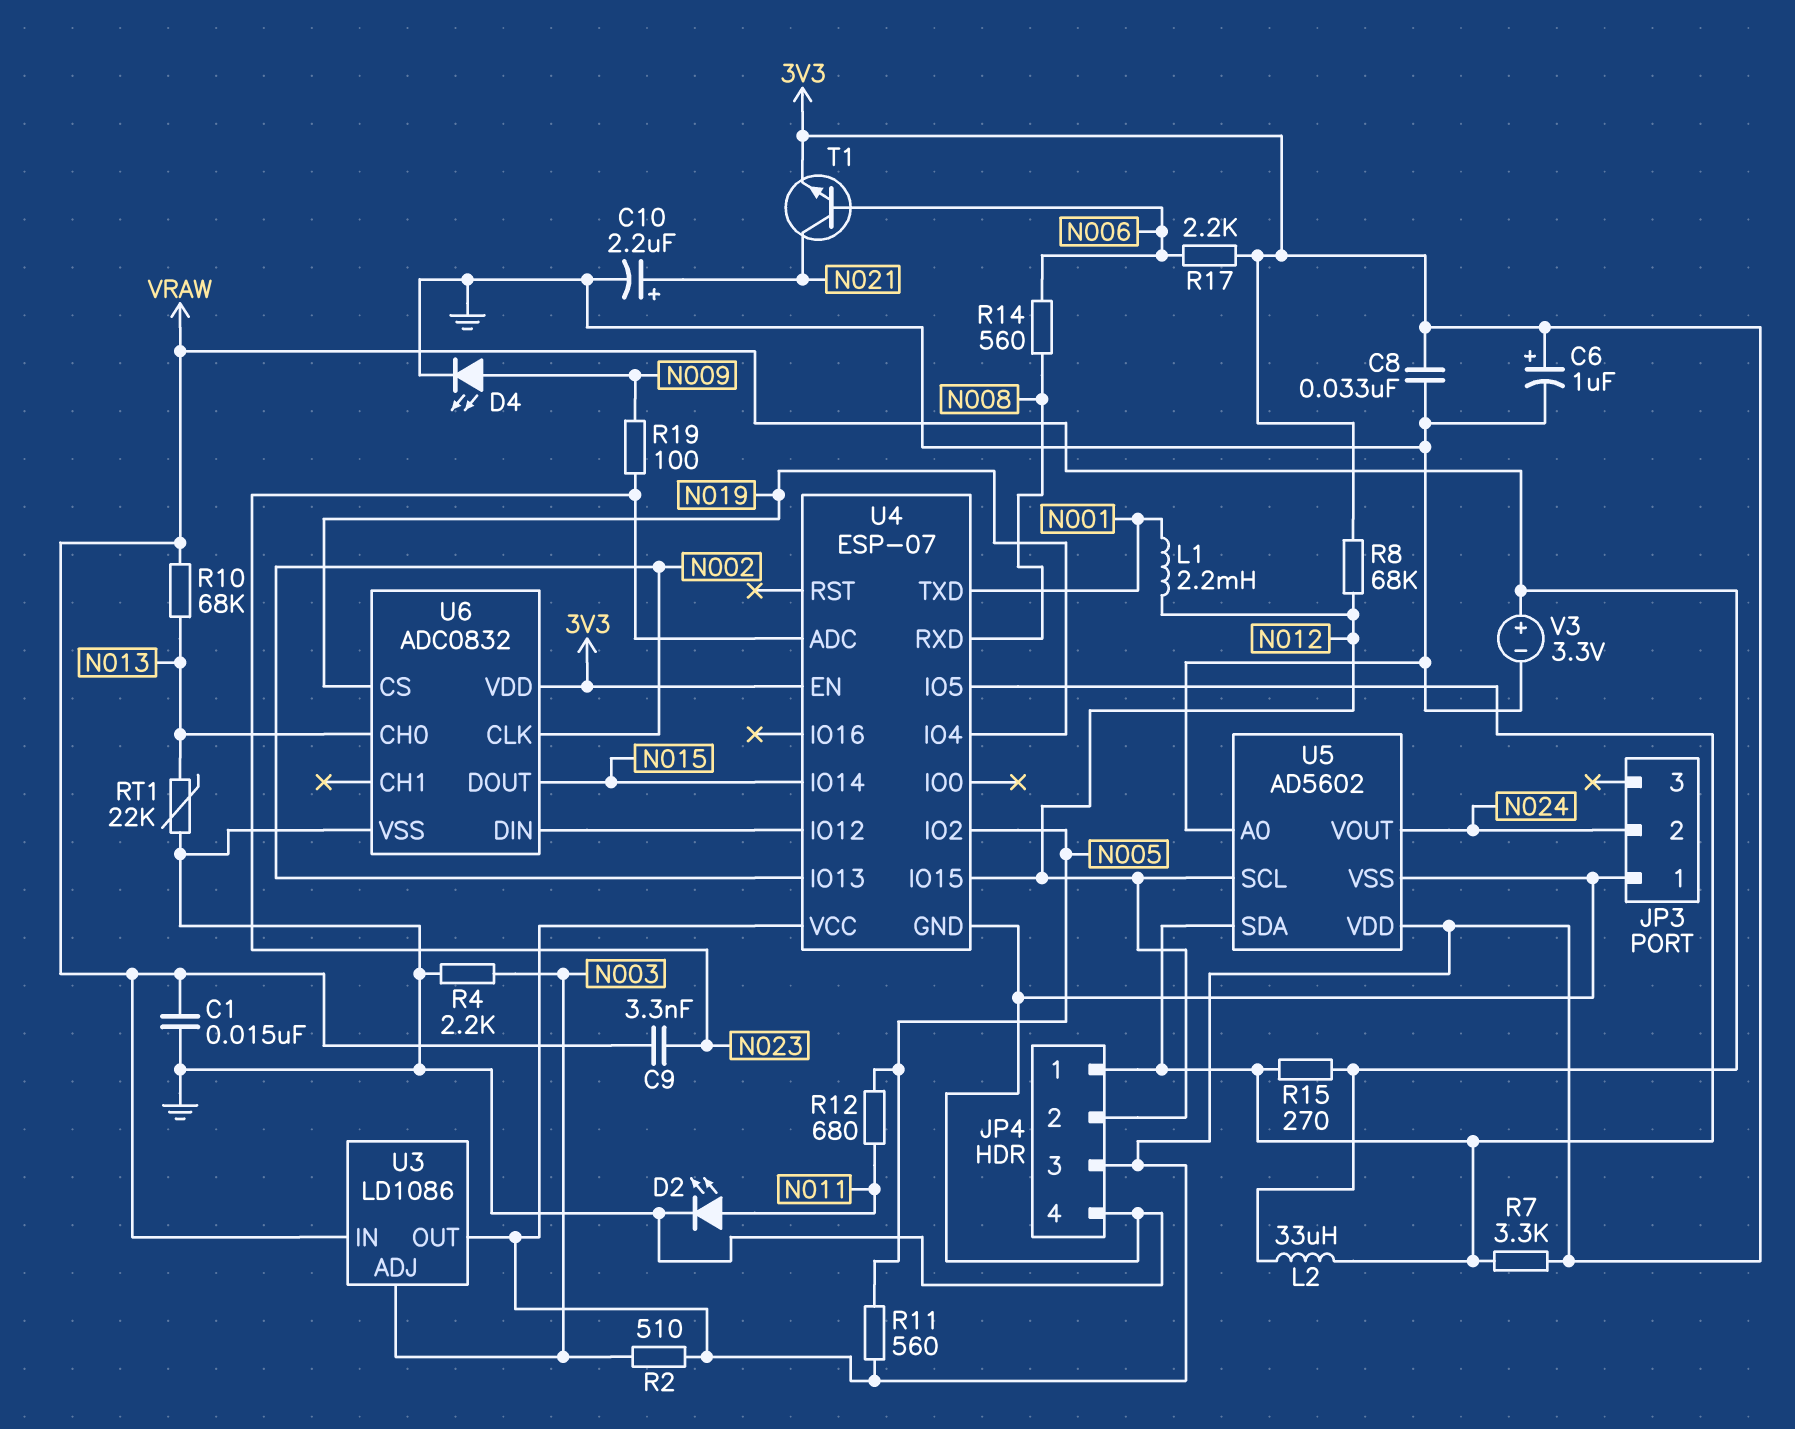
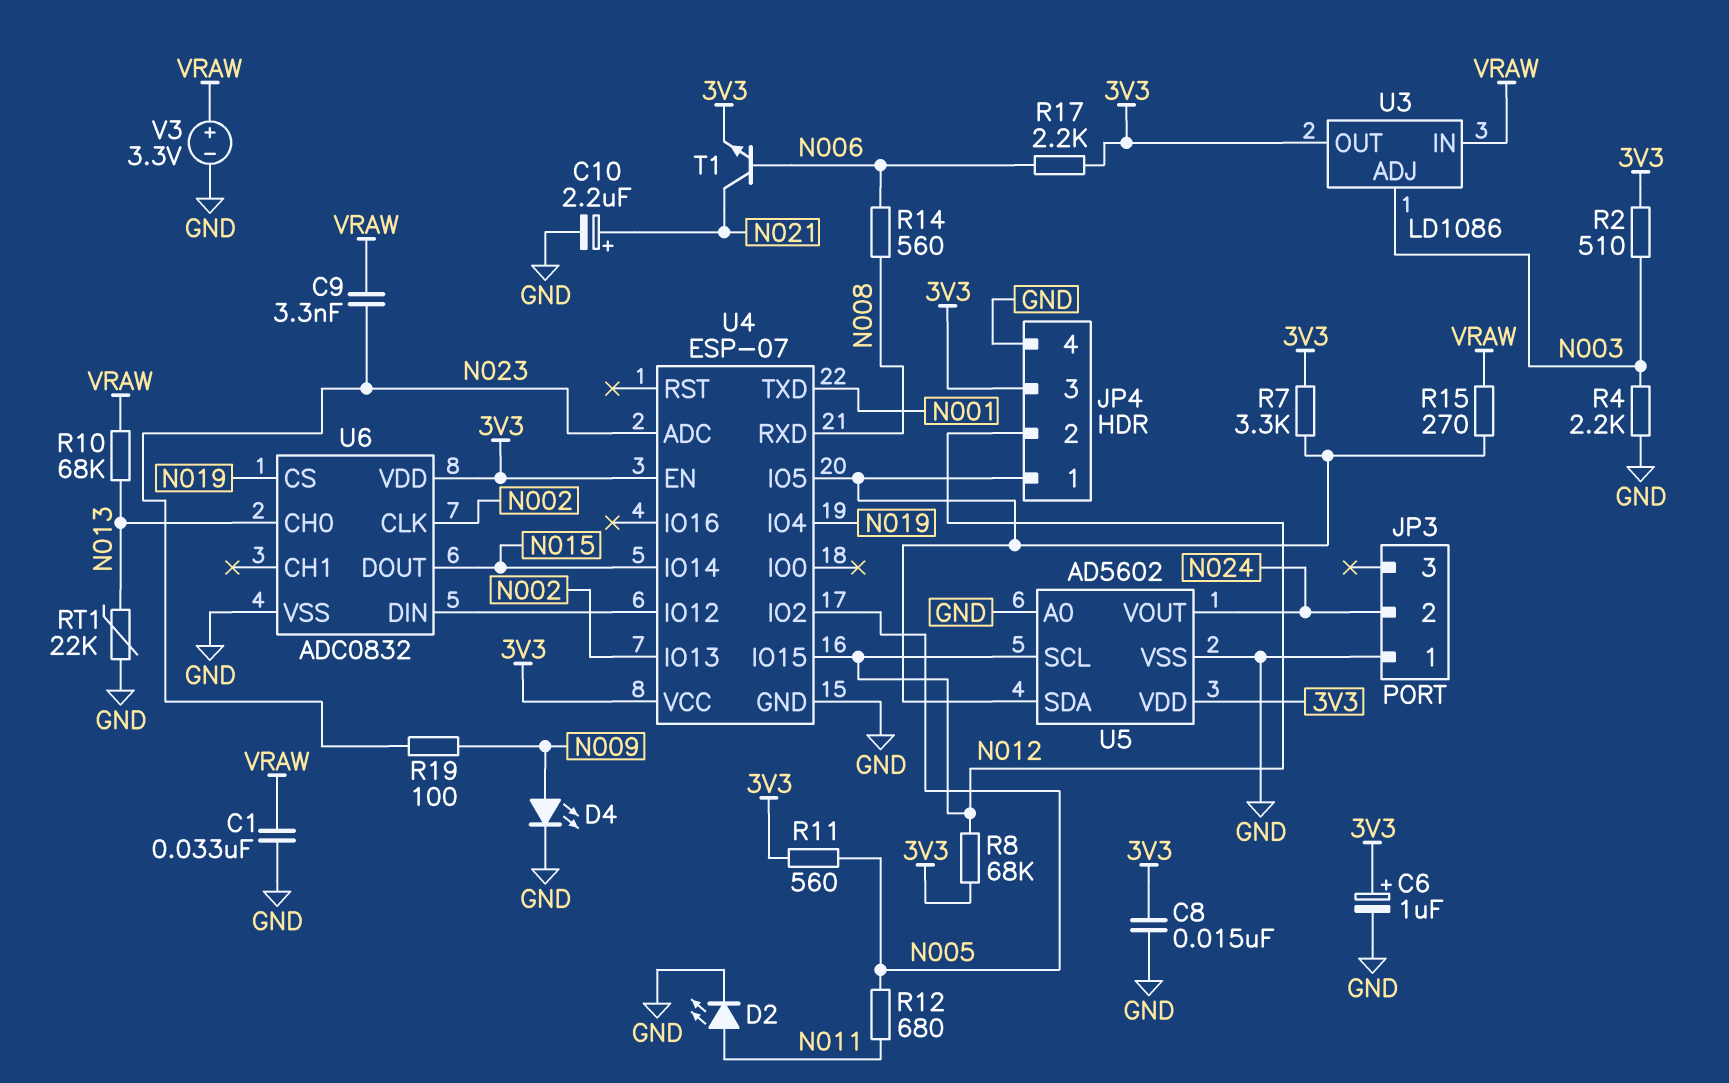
C1: 15nF (GND, VRAW) -> 33nF (GND, VRAW)
C8: 33nF (3V3, GND) -> 15nF (3V3, GND)
L1: 2.2mH (N001, N012) -> none
L2: 33uH (JP4/1, VRAW) -> none

